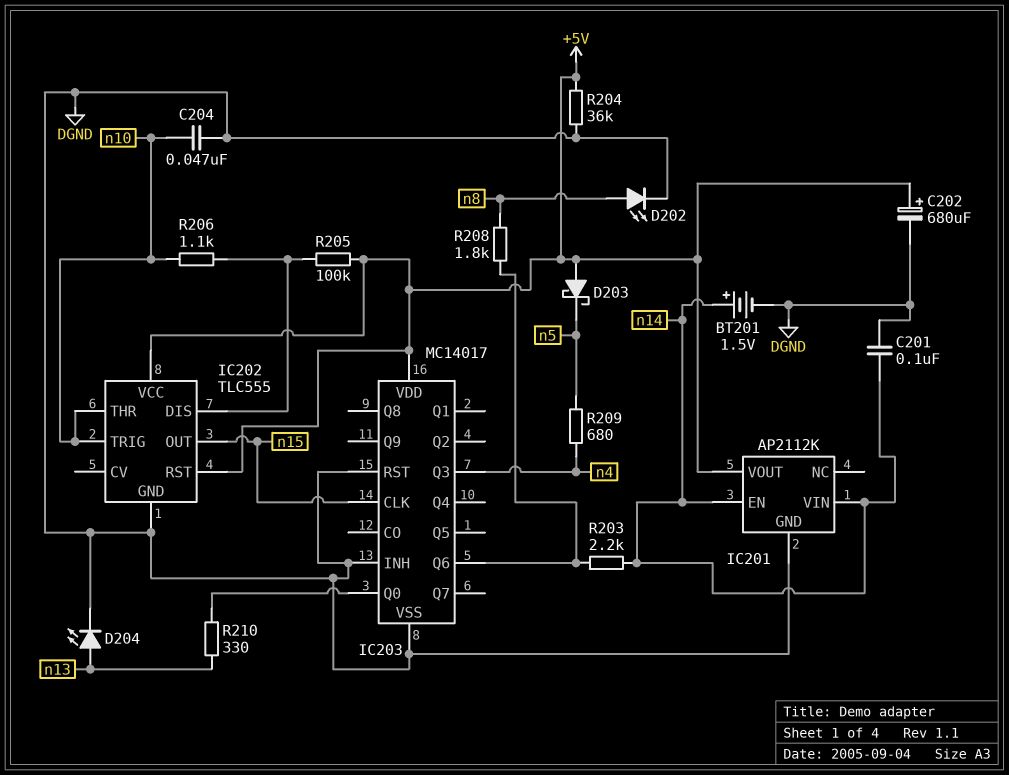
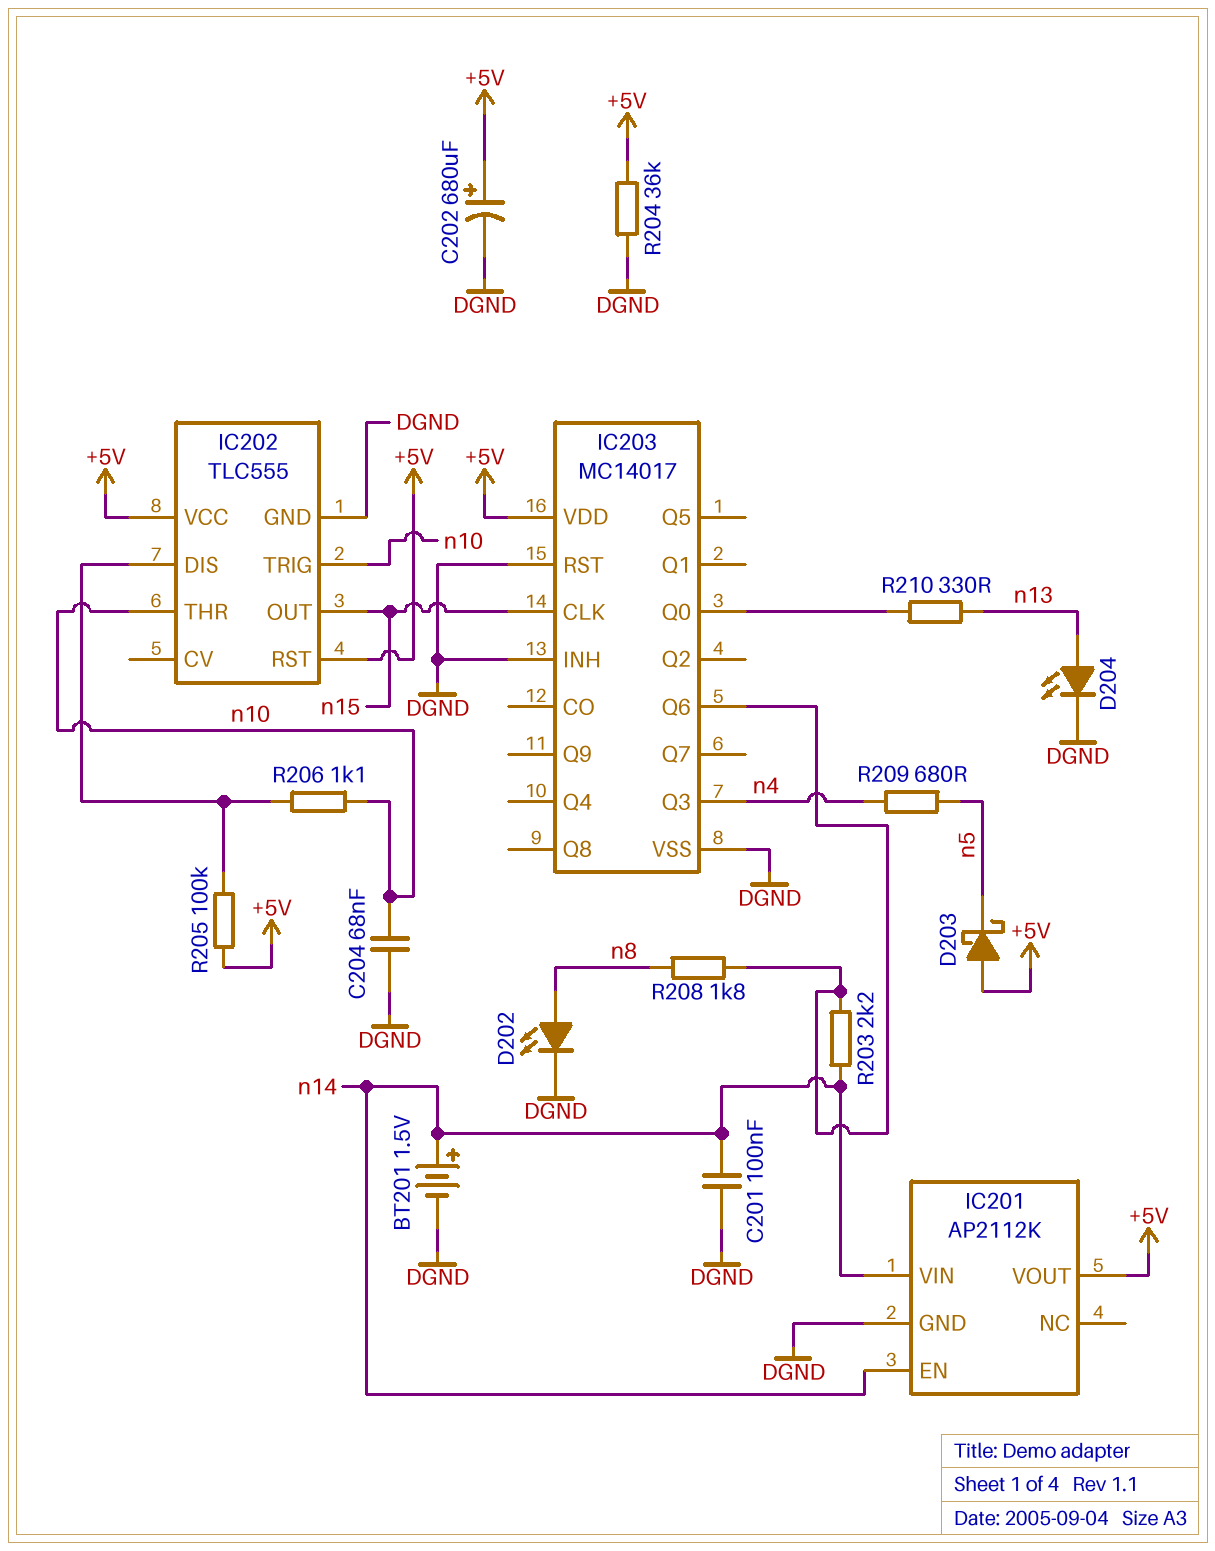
C204: 47nF (DGND, n10) -> 68nF (DGND, n10)

